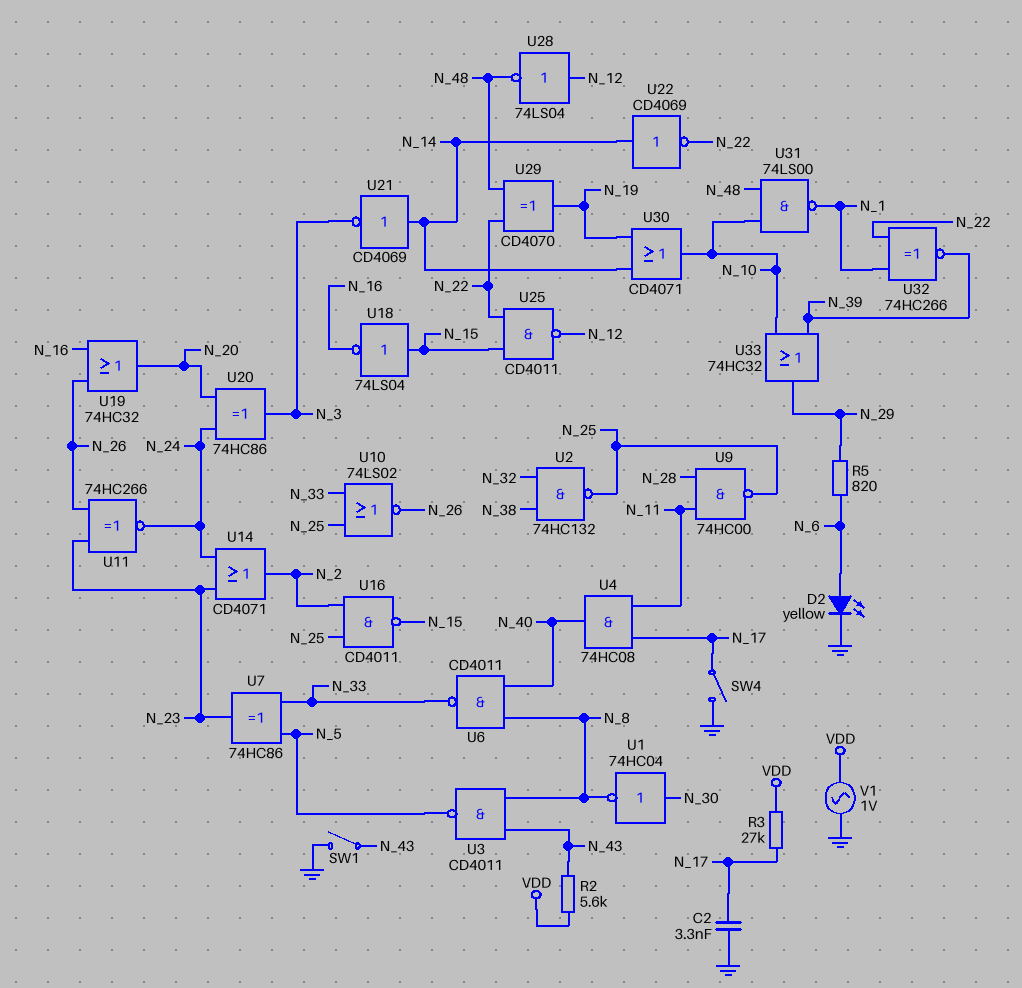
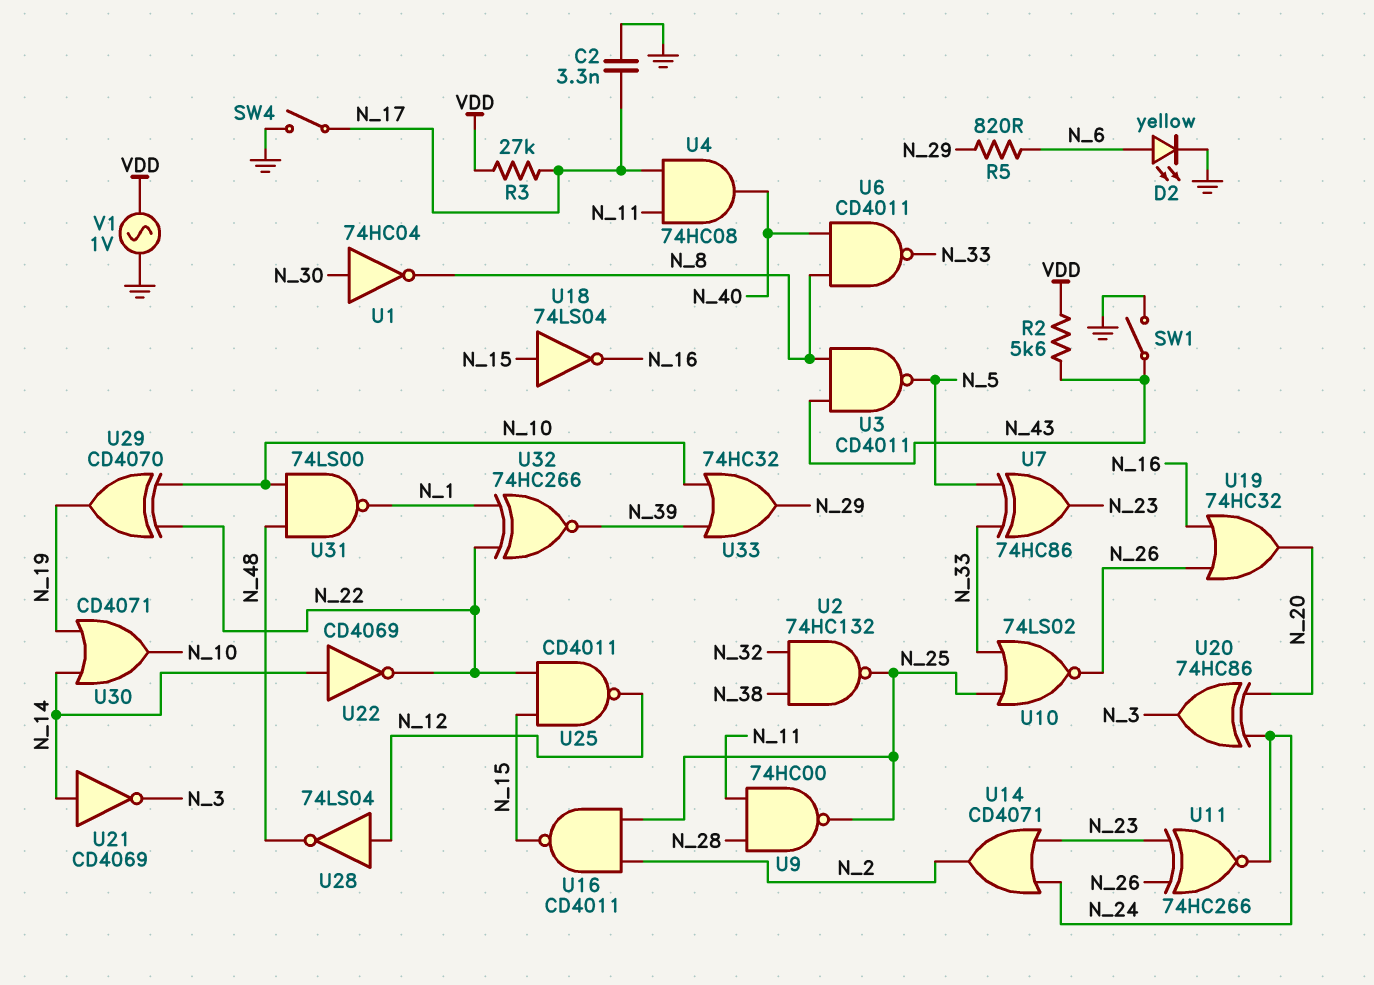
U29: XOR CD4070 (in N_22, in N_48, out N_19) -> XOR CD4070 (in N_10, in N_22, out N_19)

